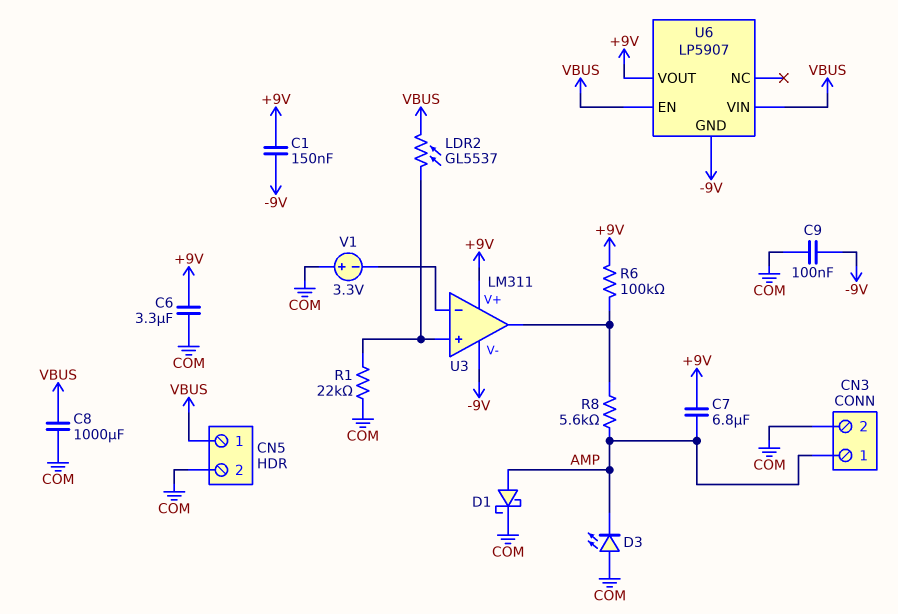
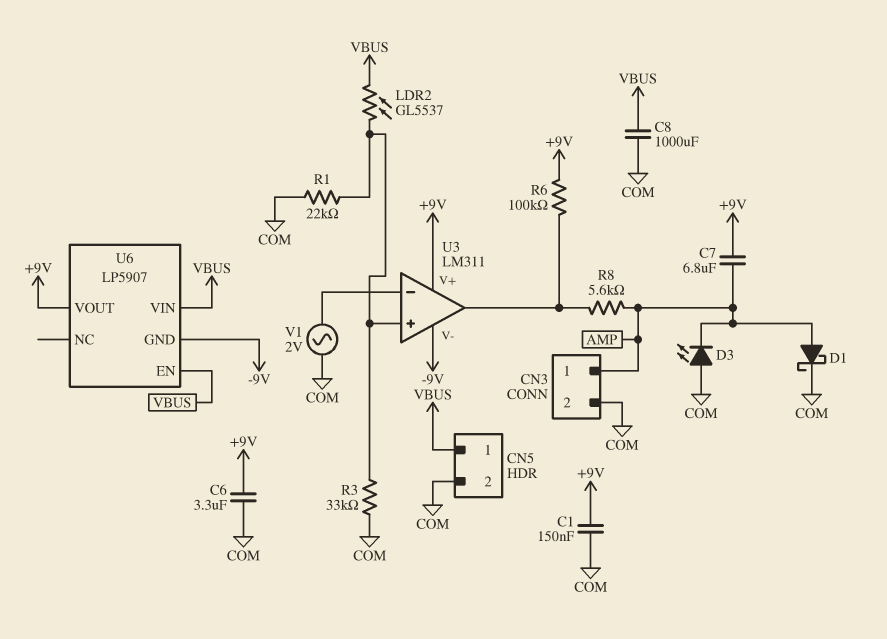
C1: 150nF (+9V, -9V) -> 150nF (+9V, COM)
C9: 100nF (-9V, COM) -> none
R3: none -> 33k (COM, U3/in+)
V1: 3.3V (plus COM, minus U3/in-) -> AC 2V (COM, U3/in-)

